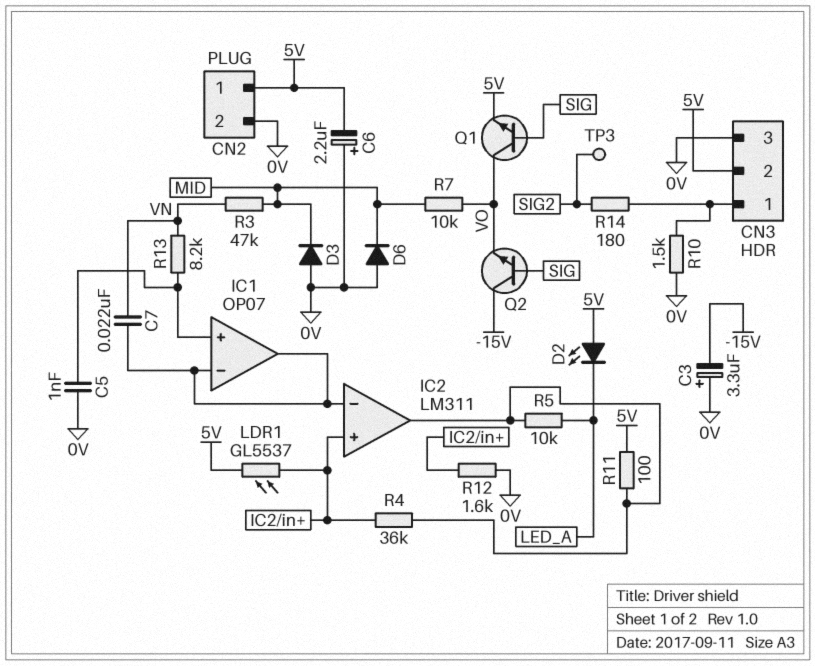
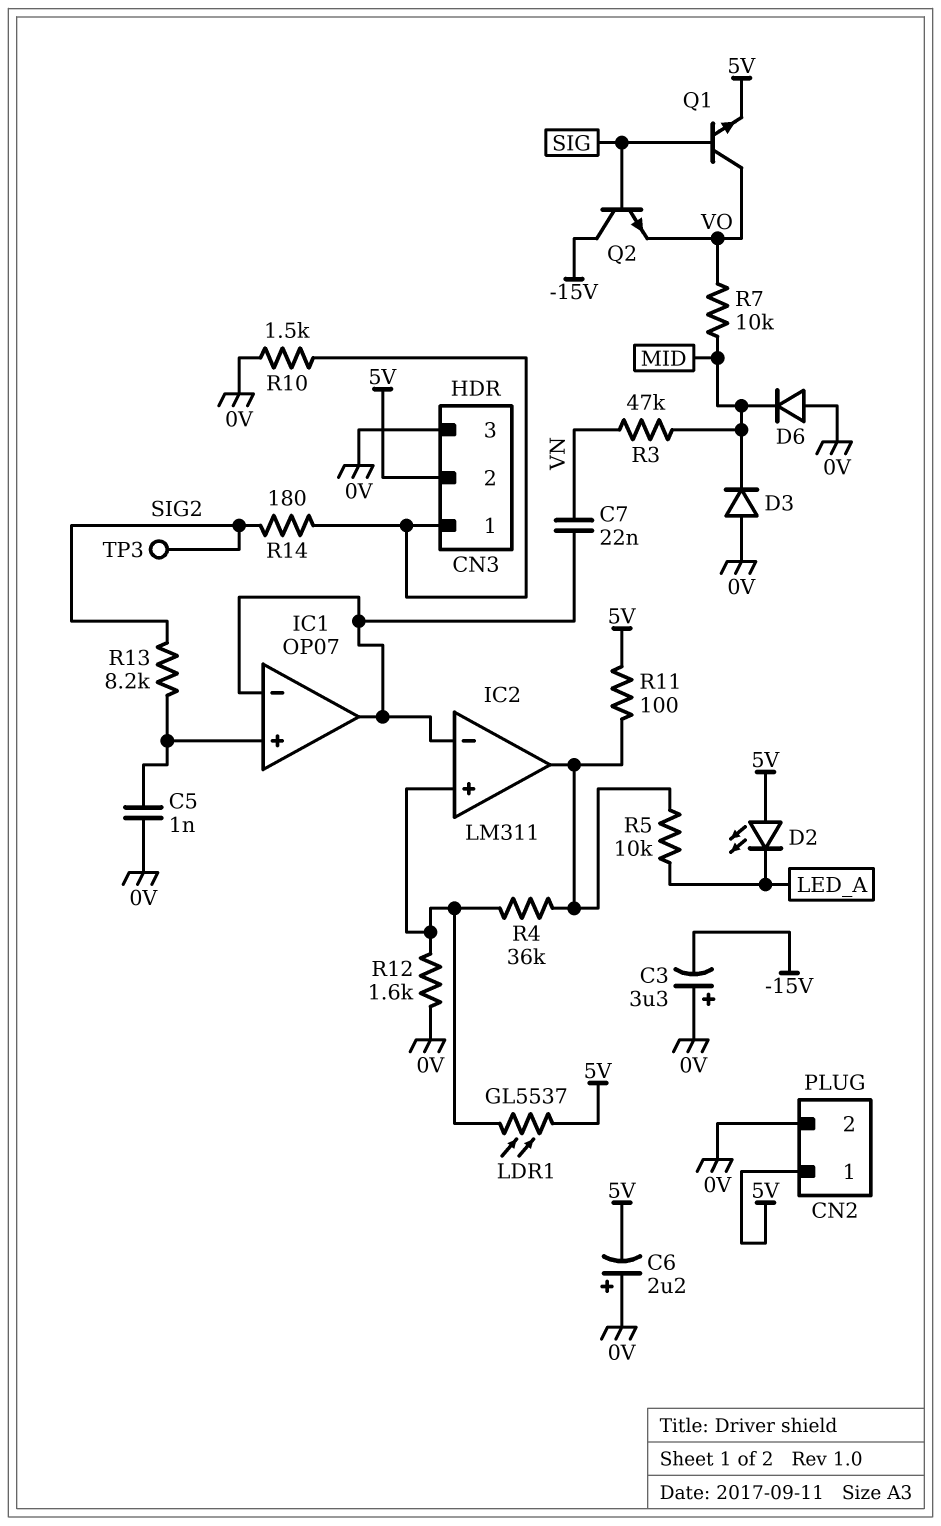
R13: 8.2k (IC1/in+, VN) -> 8.2k (IC1/in+, SIG2)

